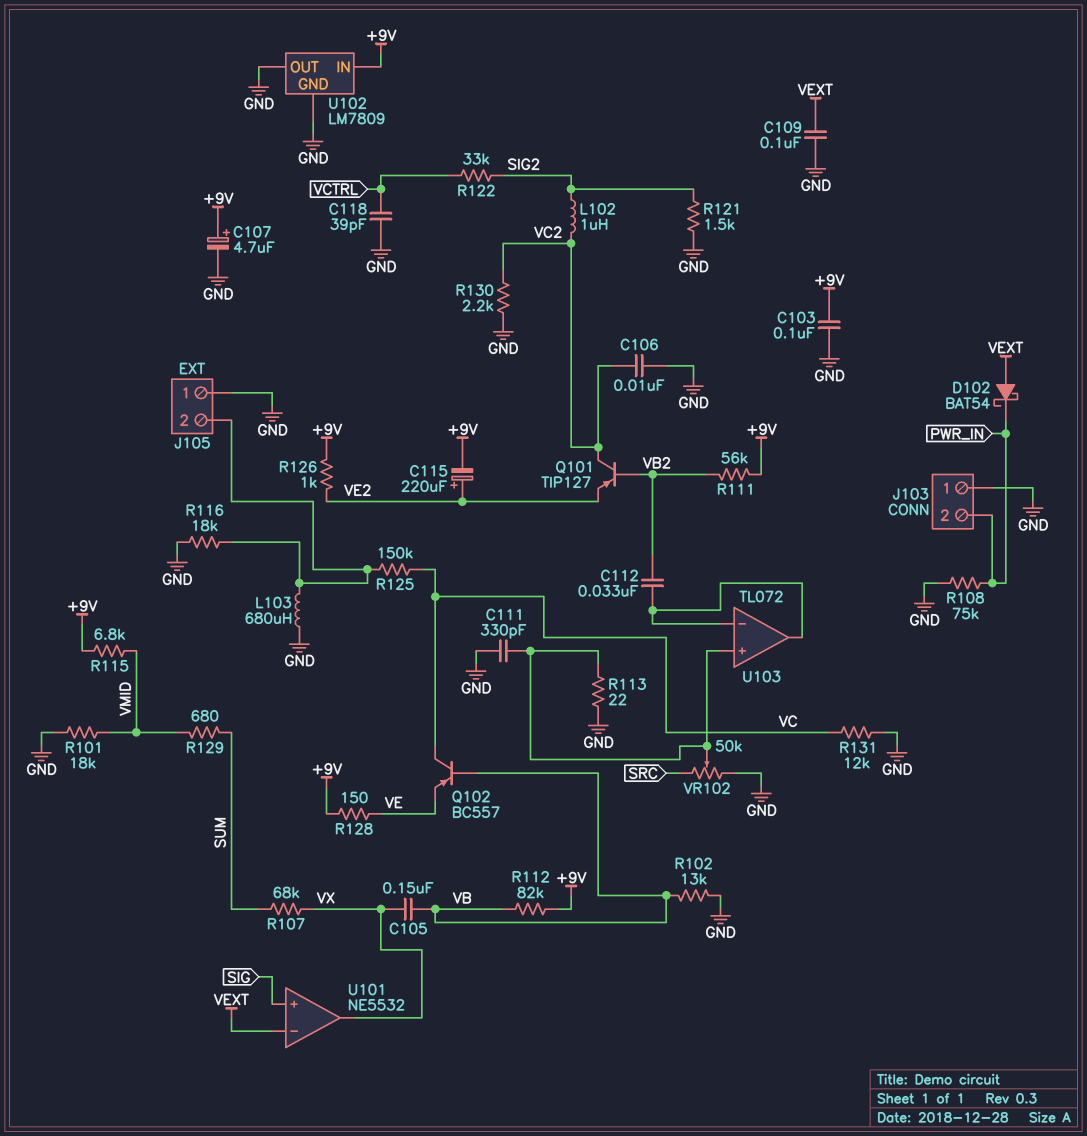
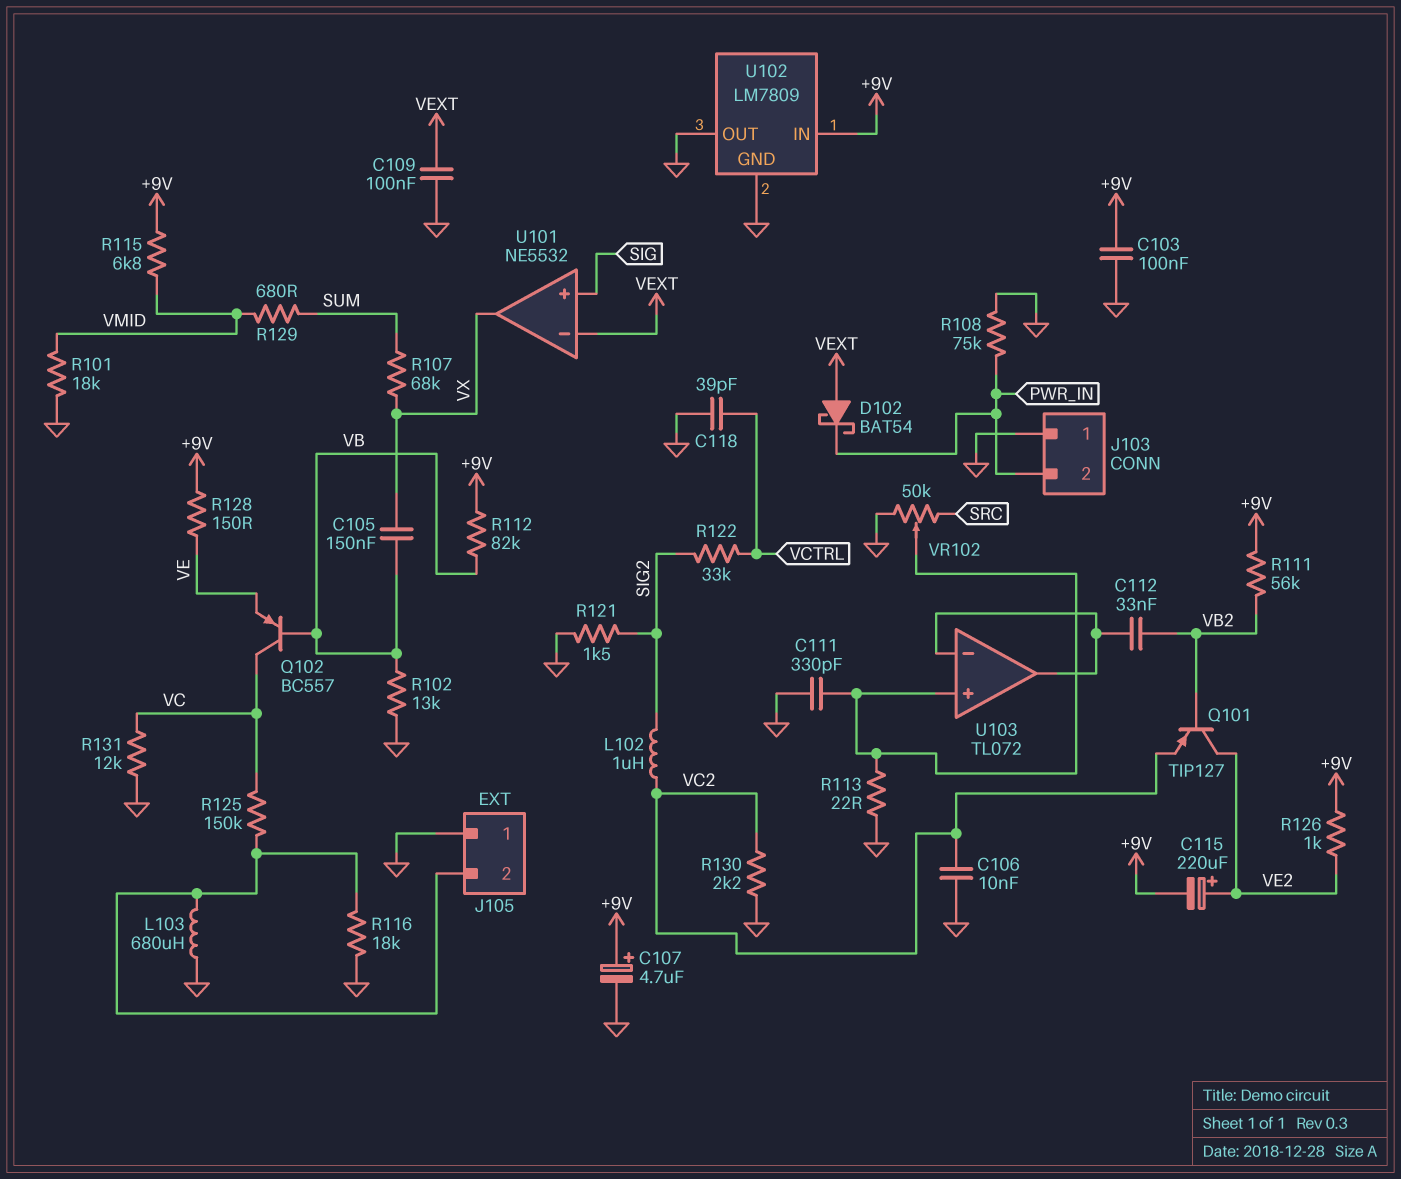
Q101: PNP TIP127 (B VB2, C VC2, E VE2) -> PNP TIP127 (B VB2, C VE2, E VC2)

